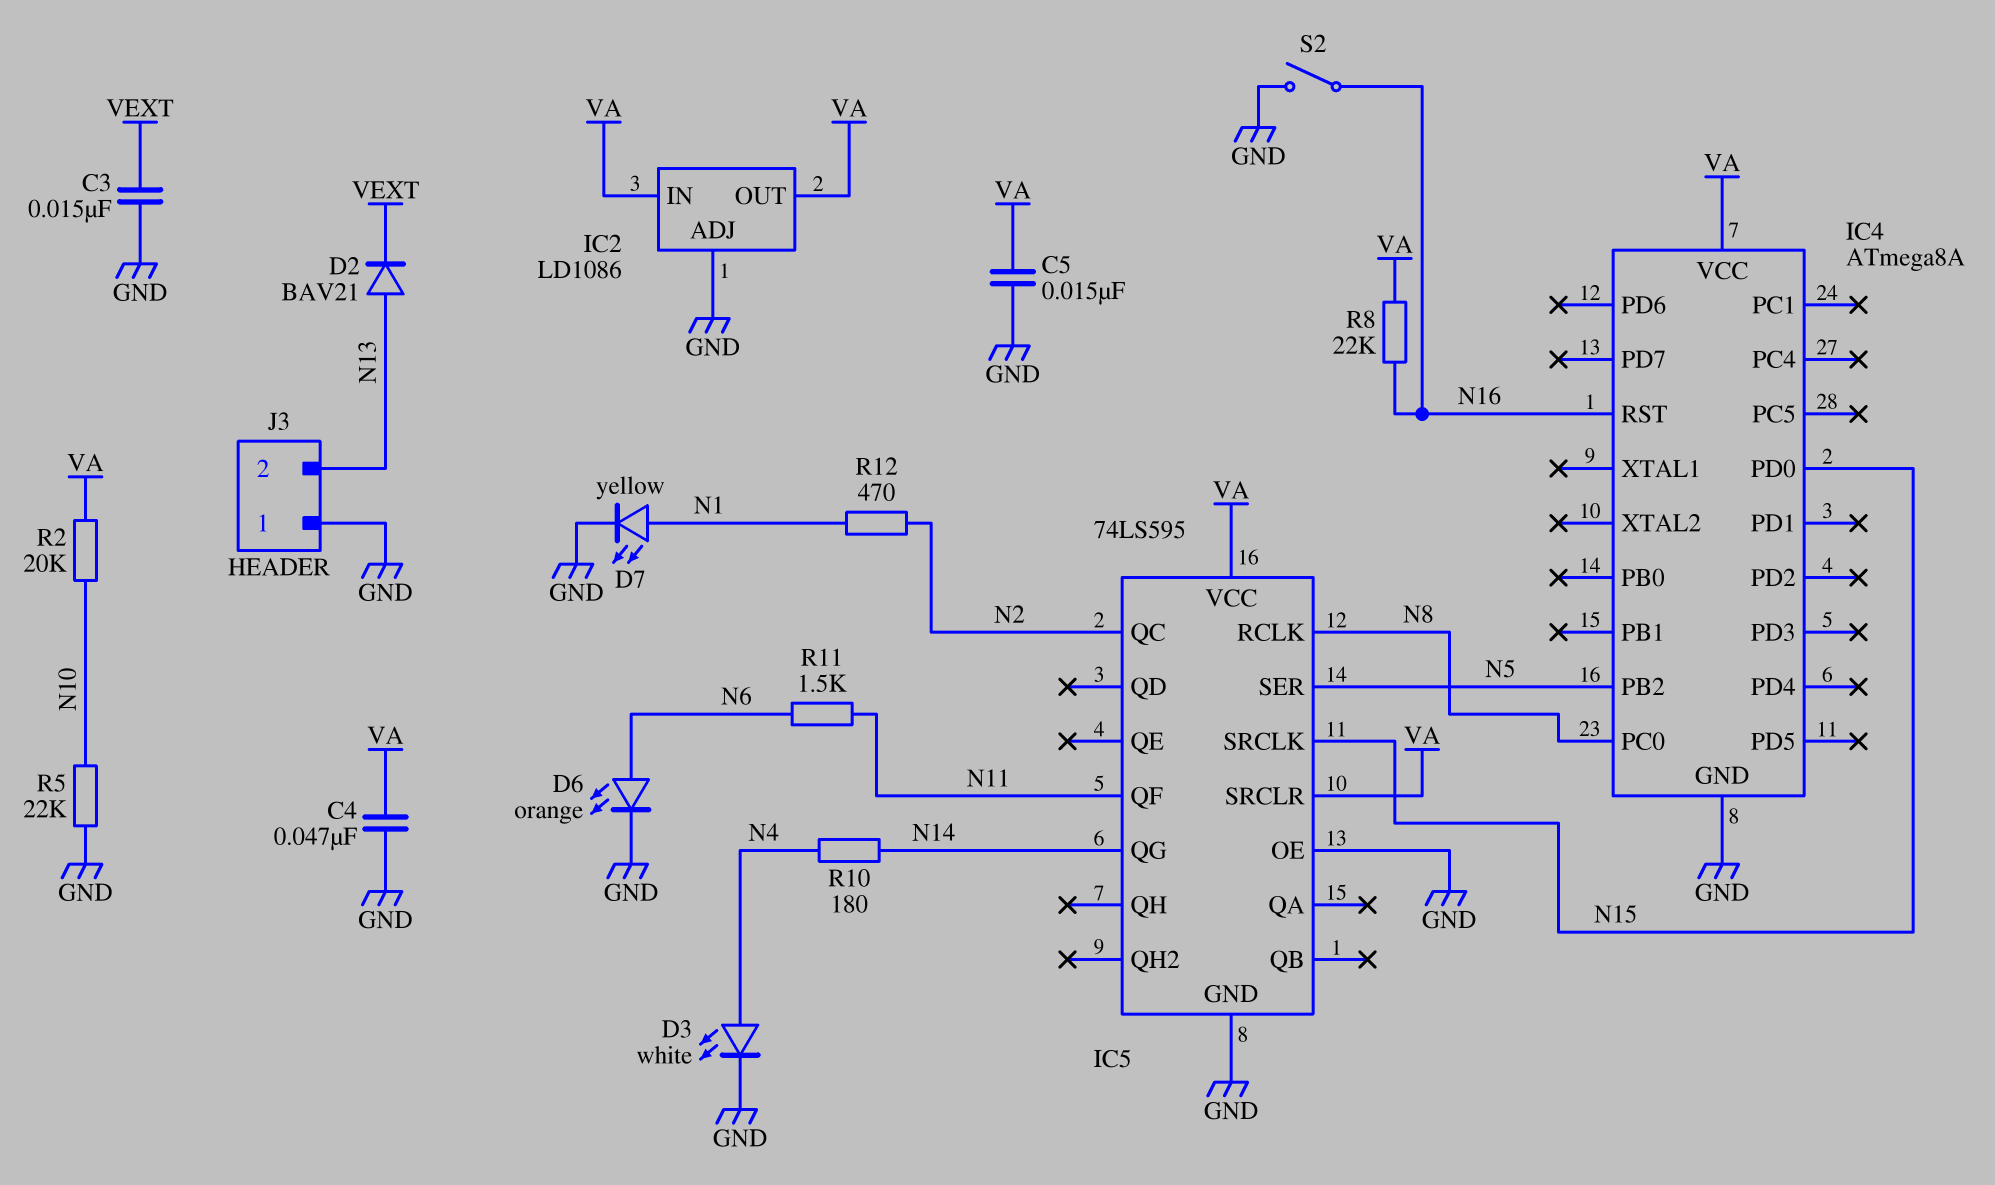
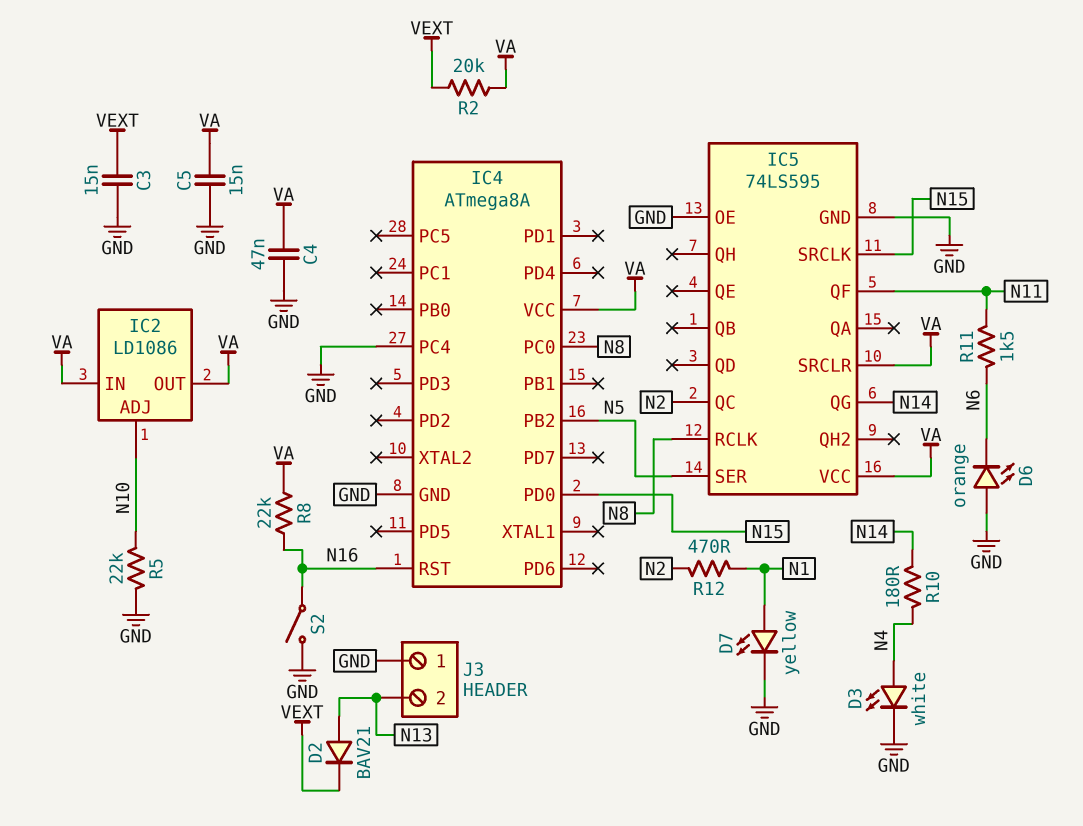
D6: LED orange (A N6, K GND) -> LED orange (A GND, K N6)
IC2 pin ADJ: GND -> N10
IC4 pin PC4: none -> GND
R2: 20k (N10, VA) -> 20k (VA, VEXT)

